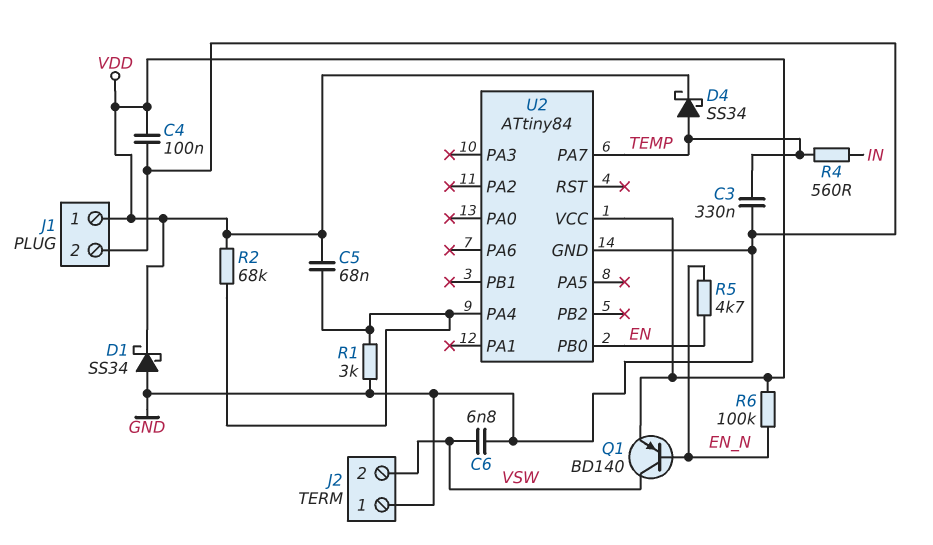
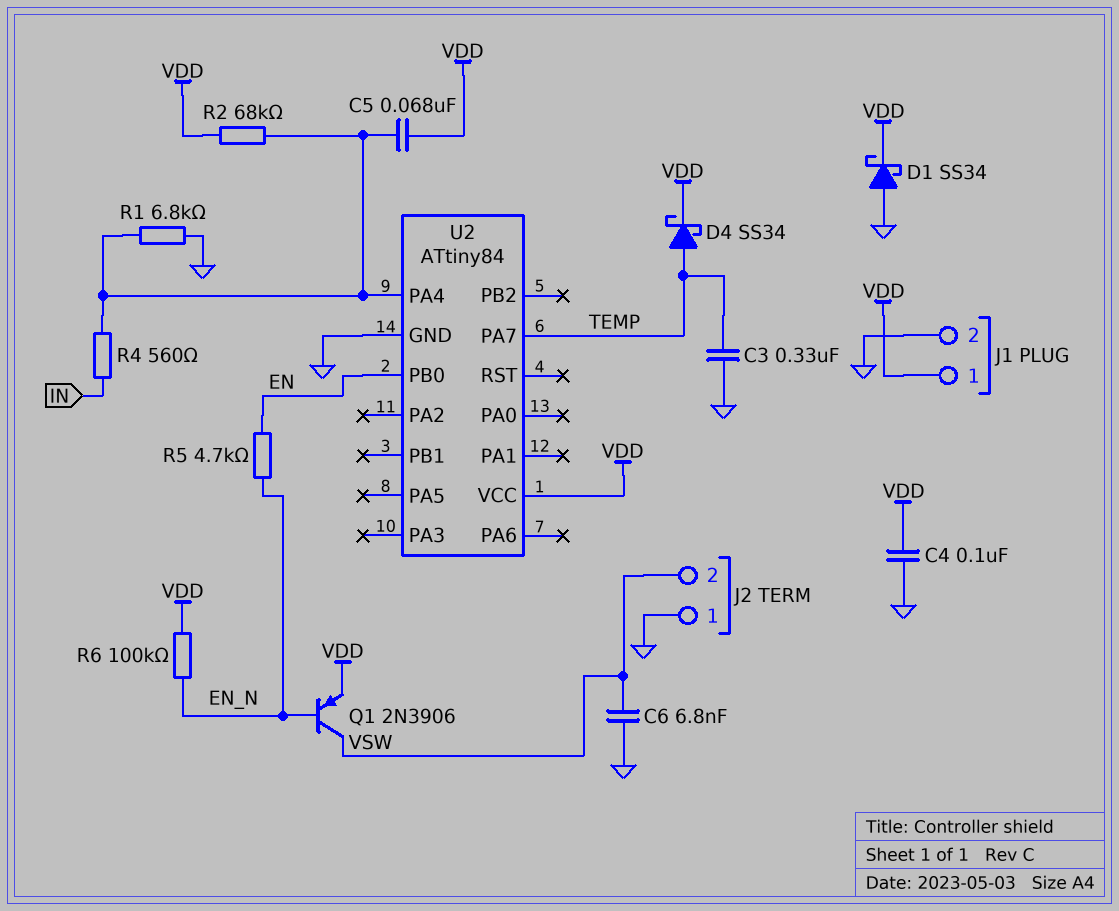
Q1: PNP BD140 (B EN_N, C VSW, E VDD) -> PNP 2N3906 (B EN_N, C VSW, E VDD)
R1: 3k (GND, U2/PA4) -> 6.8k (GND, U2/PA4)
R4: 560 (IN, TEMP) -> 560 (IN, U2/PA4)

